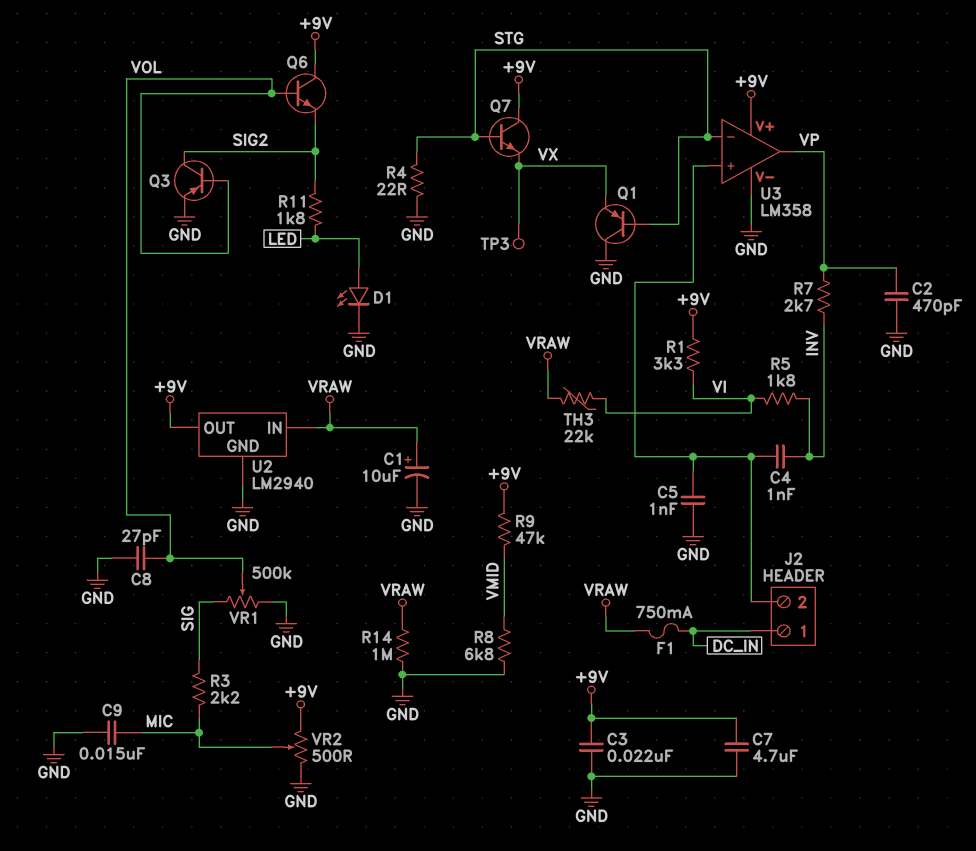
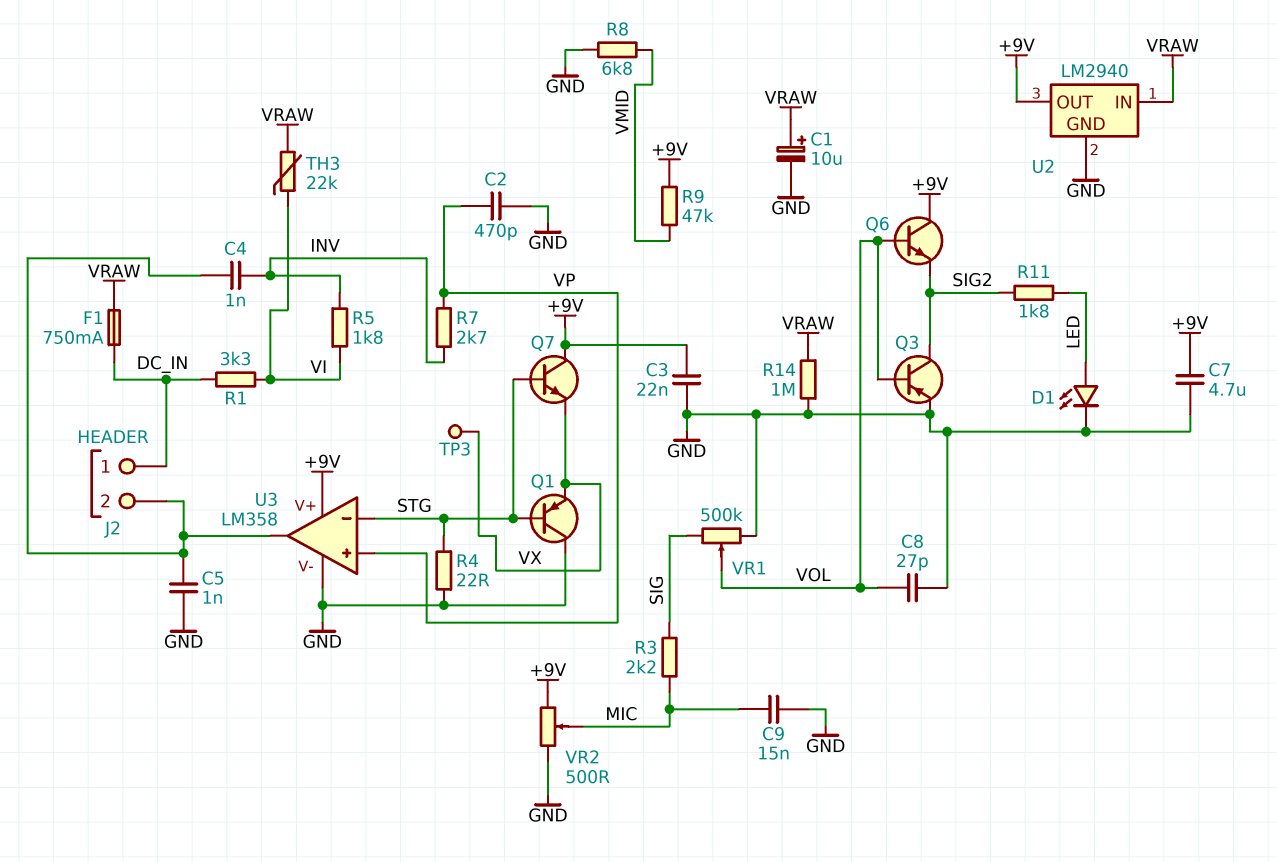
R1: 3.3k (+9V, VI) -> 3.3k (DC_IN, VI)
U3 pin in+: J2/2 -> VP
U3 pin out: VP -> J2/2

